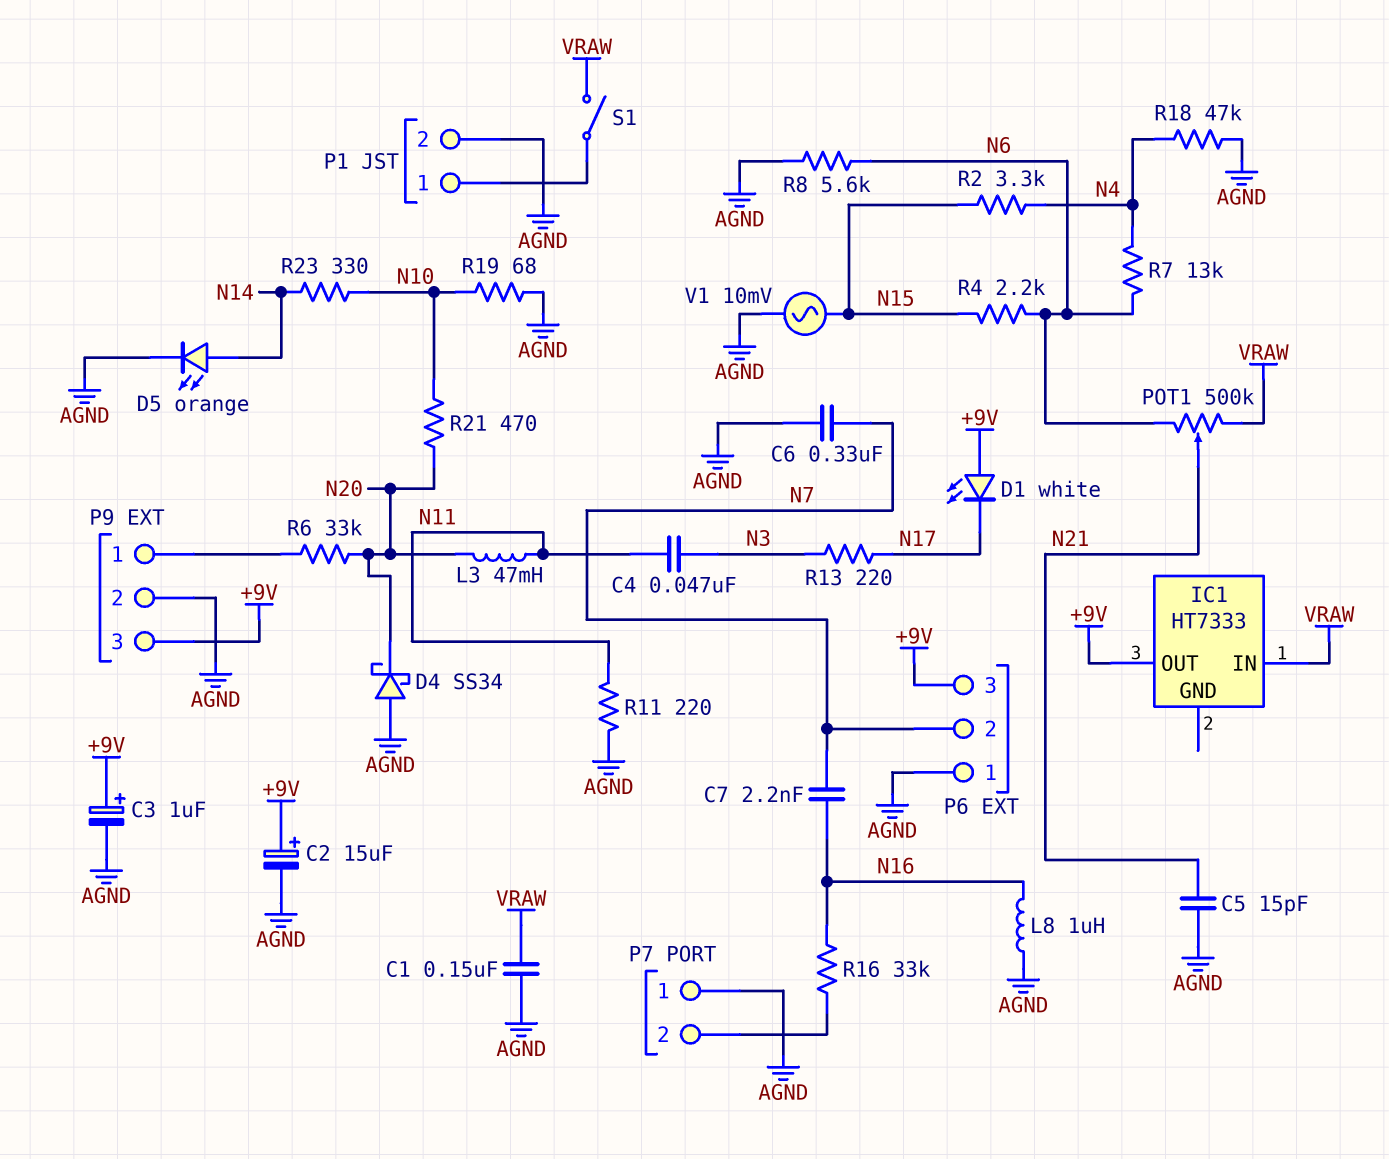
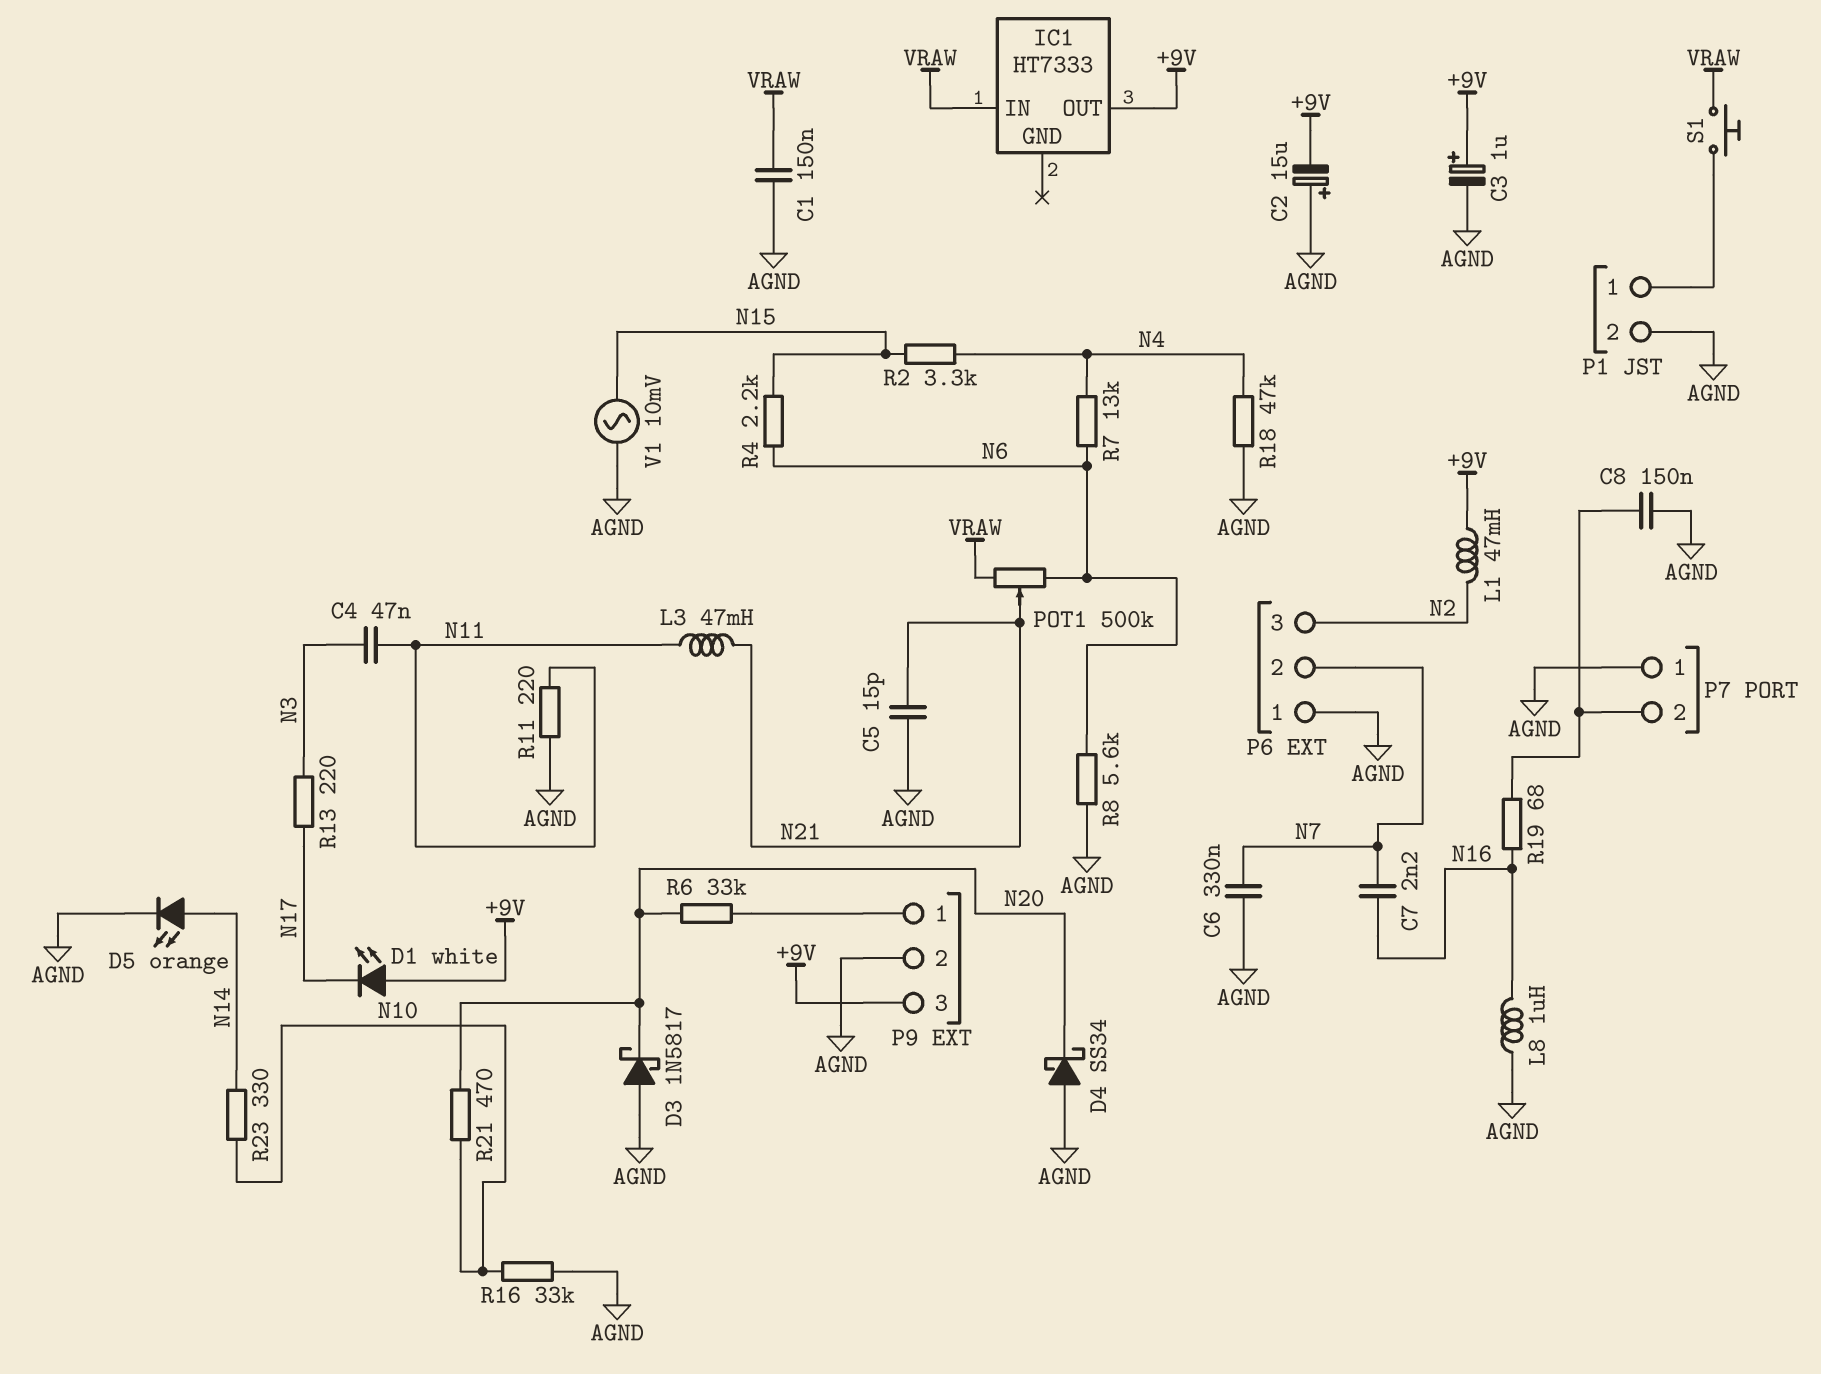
C2: 15uF (plus +9V, minus AGND) -> 15uF (plus AGND, minus +9V)
C8: none -> 150nF (AGND, P7/2)
D3: none -> schottky 1N5817 (A AGND, K N20)
L1: none -> 47mH (+9V, N2)
L3: 47mH (N11, N20) -> 47mH (N11, N21)
P6 pin 3: +9V -> N2
R16: 33k (N16, P7/2) -> 33k (AGND, N10)
R19: 68 (AGND, N10) -> 68 (N16, P7/2)
S1: switch (P1/1, VRAW) -> button (P1/1, VRAW)

